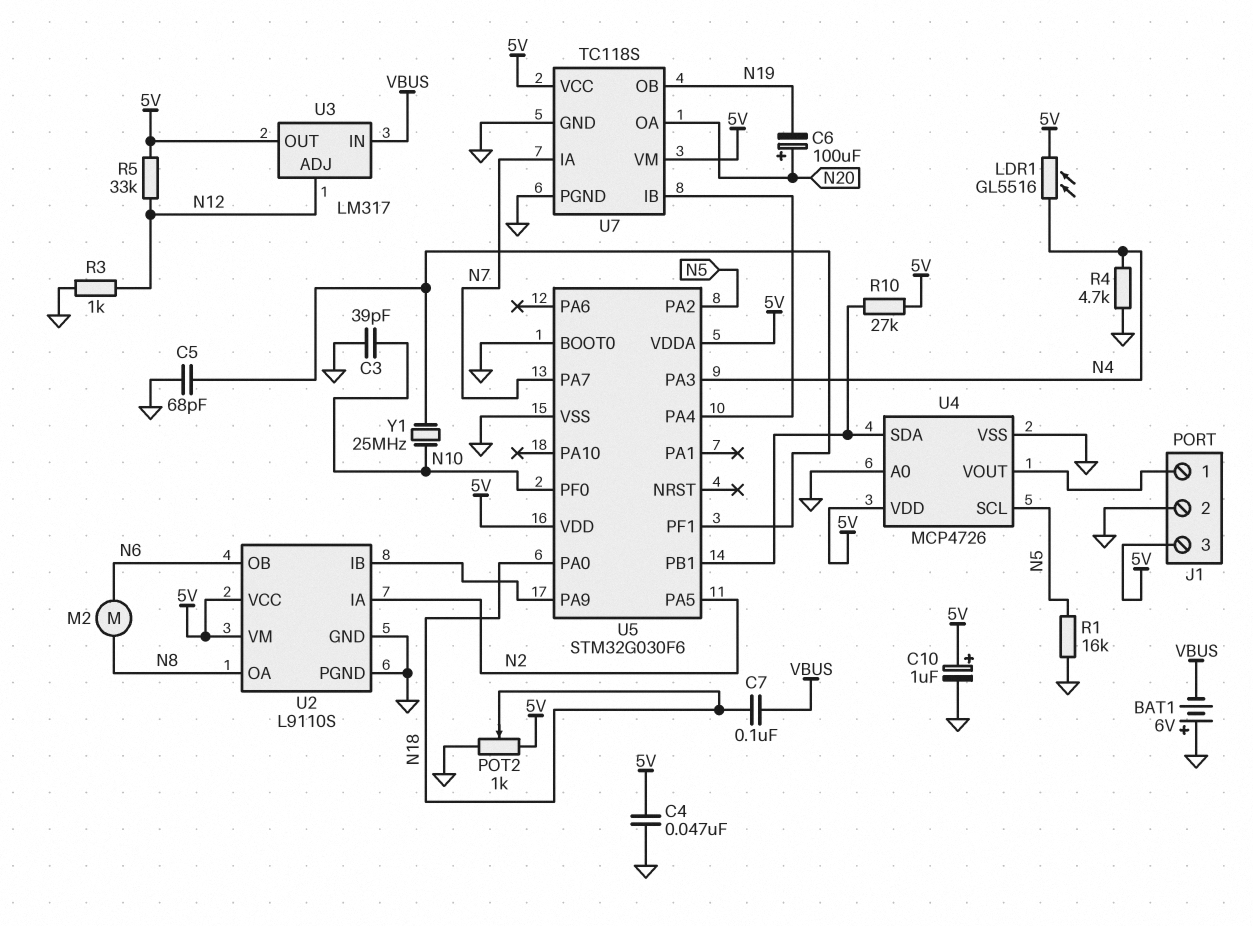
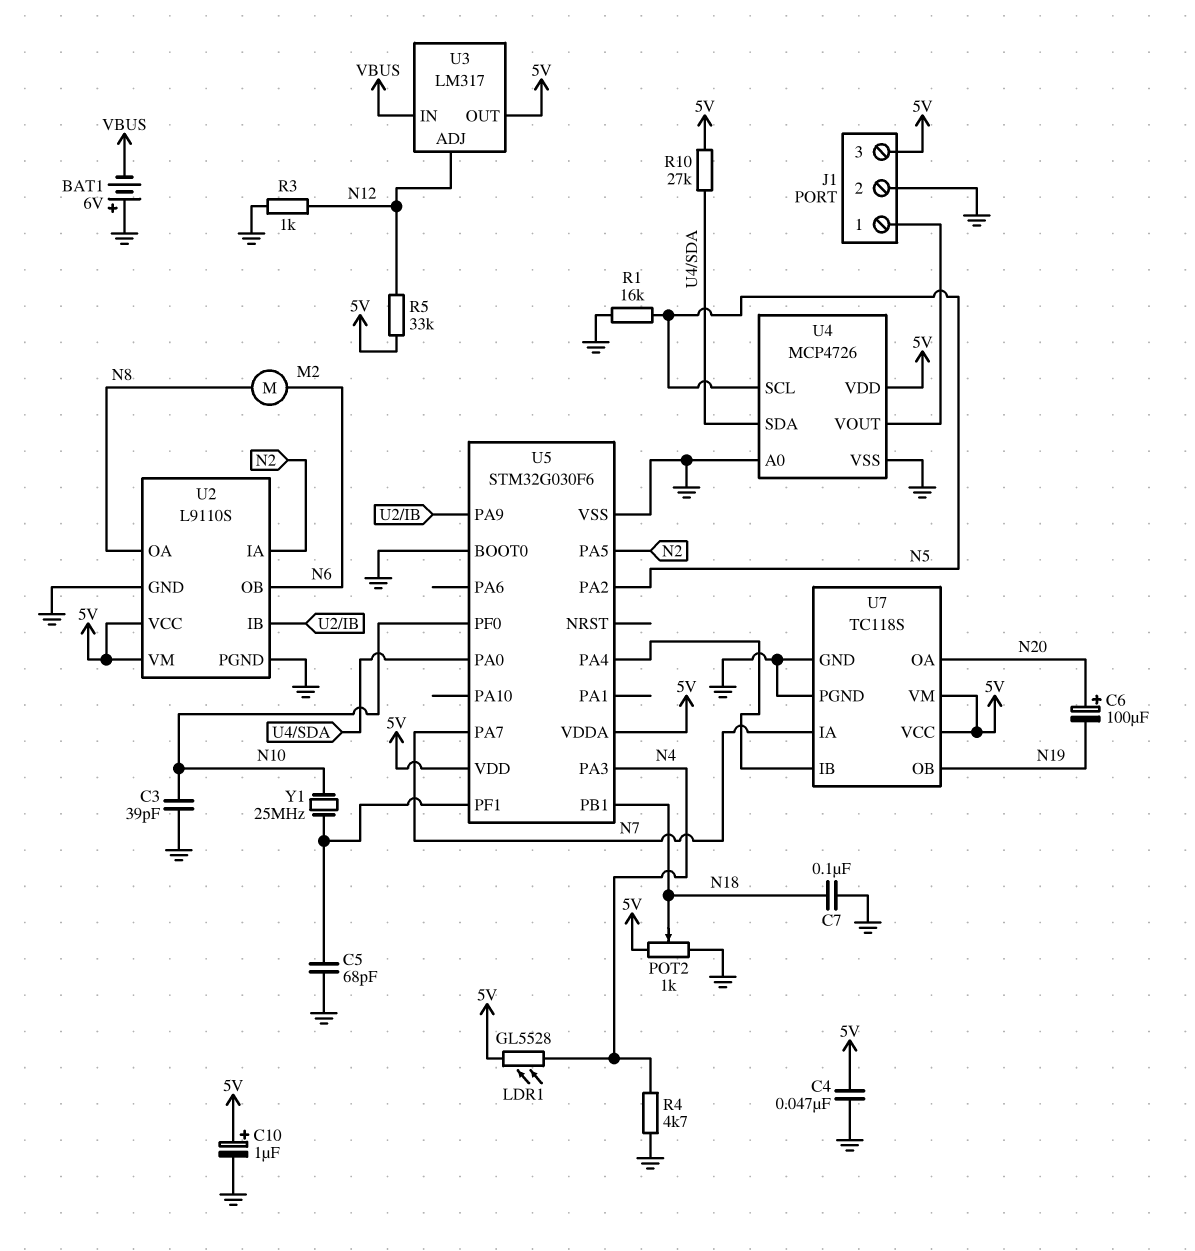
C7: 100nF (N18, VBUS) -> 100nF (GND, N18)
LDR1: GL5516 (5V, N4) -> GL5528 (5V, N4)
U5 pin PA0: N18 -> U4/SDA
U5 pin PB1: U4/SDA -> N18

